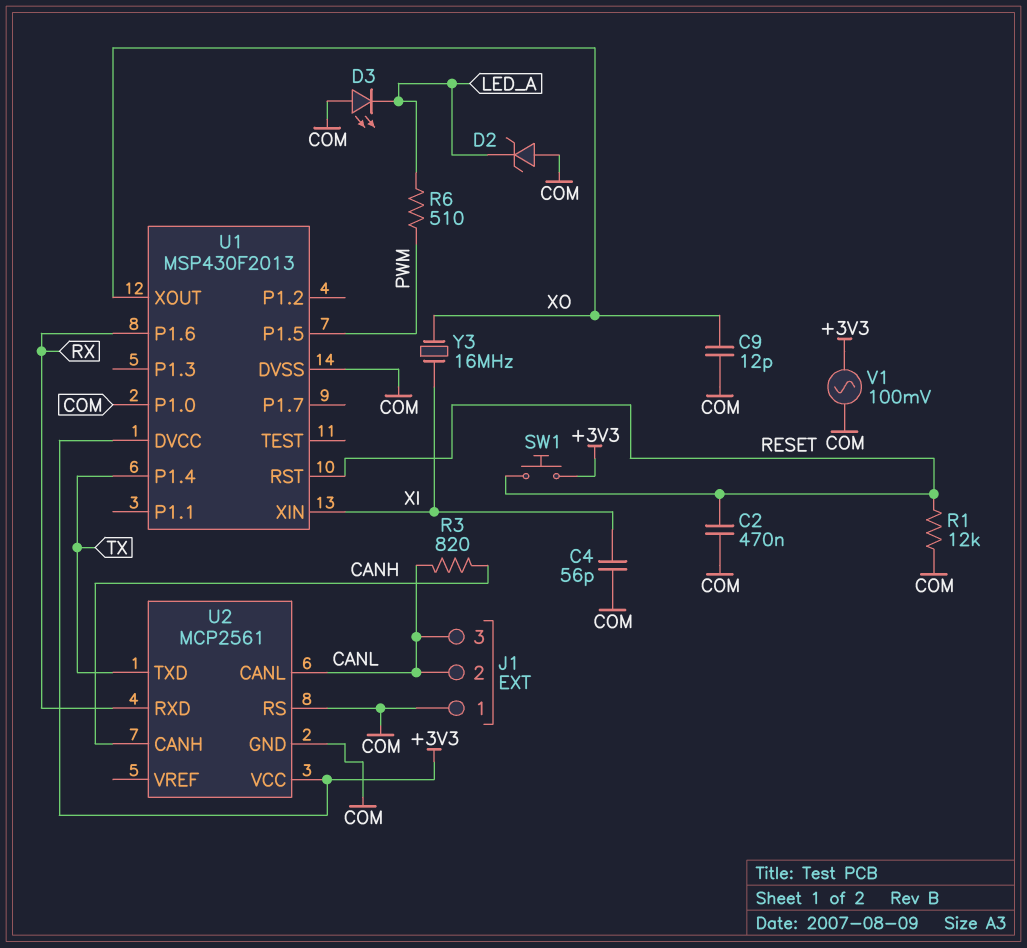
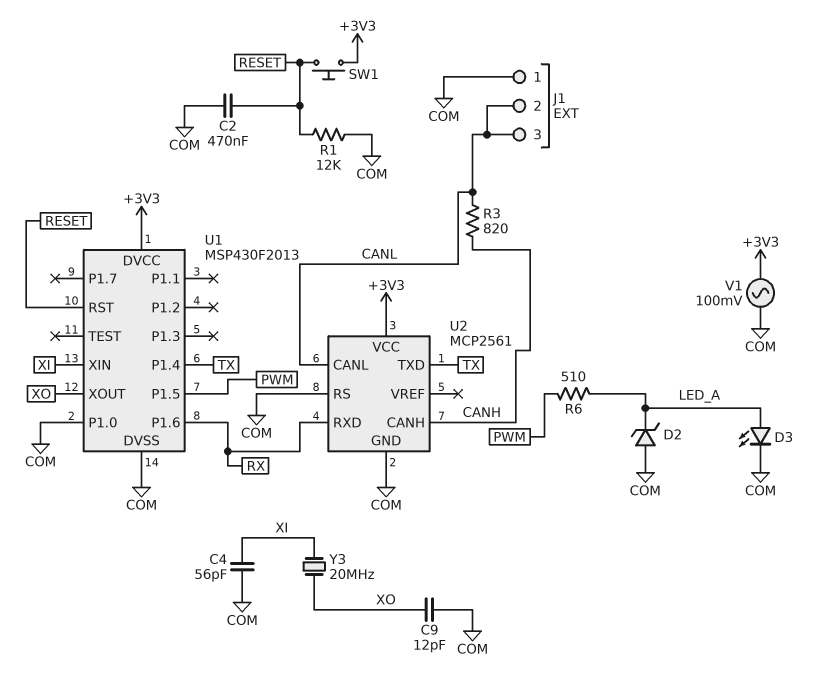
D3: LED (A COM, K LED_A) -> LED (A LED_A, K COM)
Y3: 16MHz (XI, XO) -> 20MHz (XI, XO)

